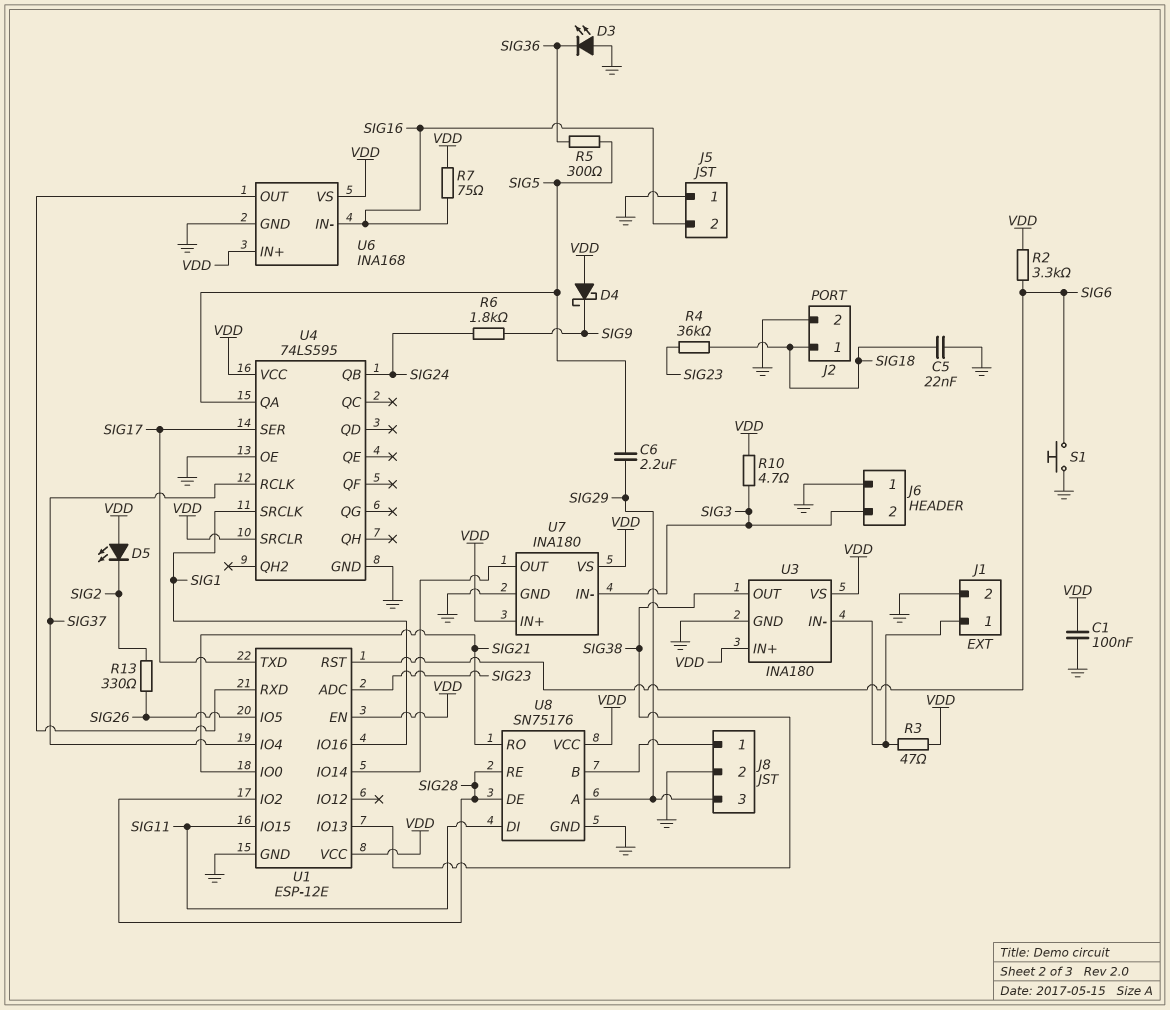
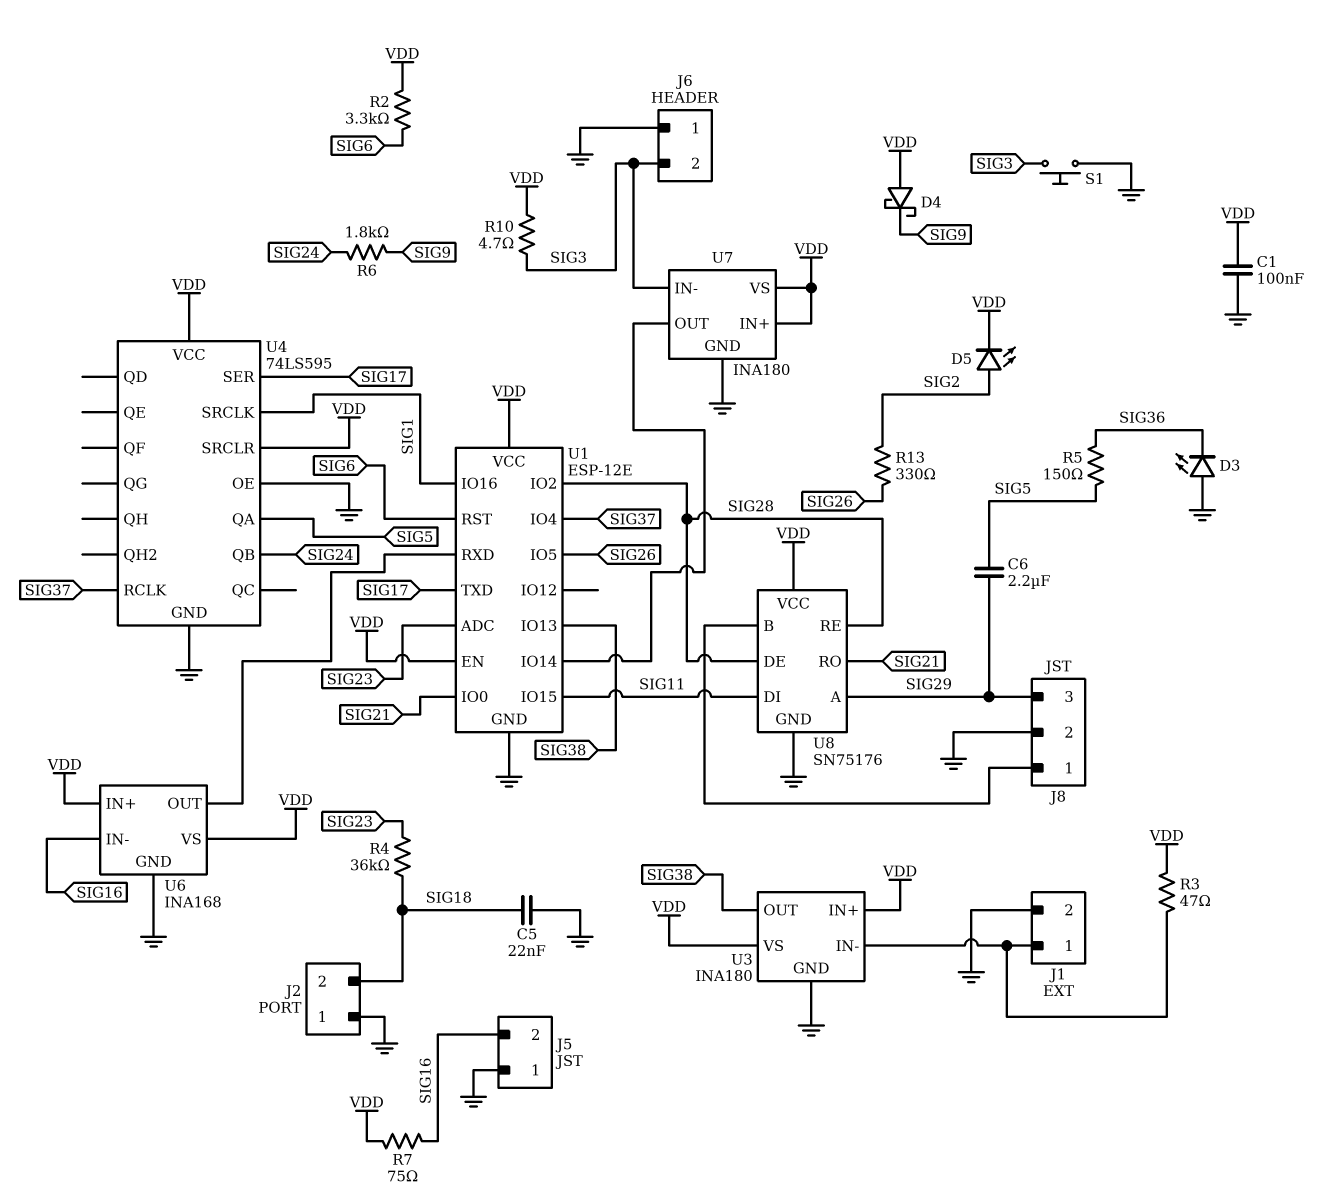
D5: LED (A VDD, K SIG2) -> LED (A SIG2, K VDD)
J2 pin 1: SIG18 -> GND
J2 pin 2: GND -> SIG18
R5: 300 (SIG5, SIG36) -> 150 (SIG5, SIG36)
S1: button (GND, SIG6) -> button (GND, SIG3)

